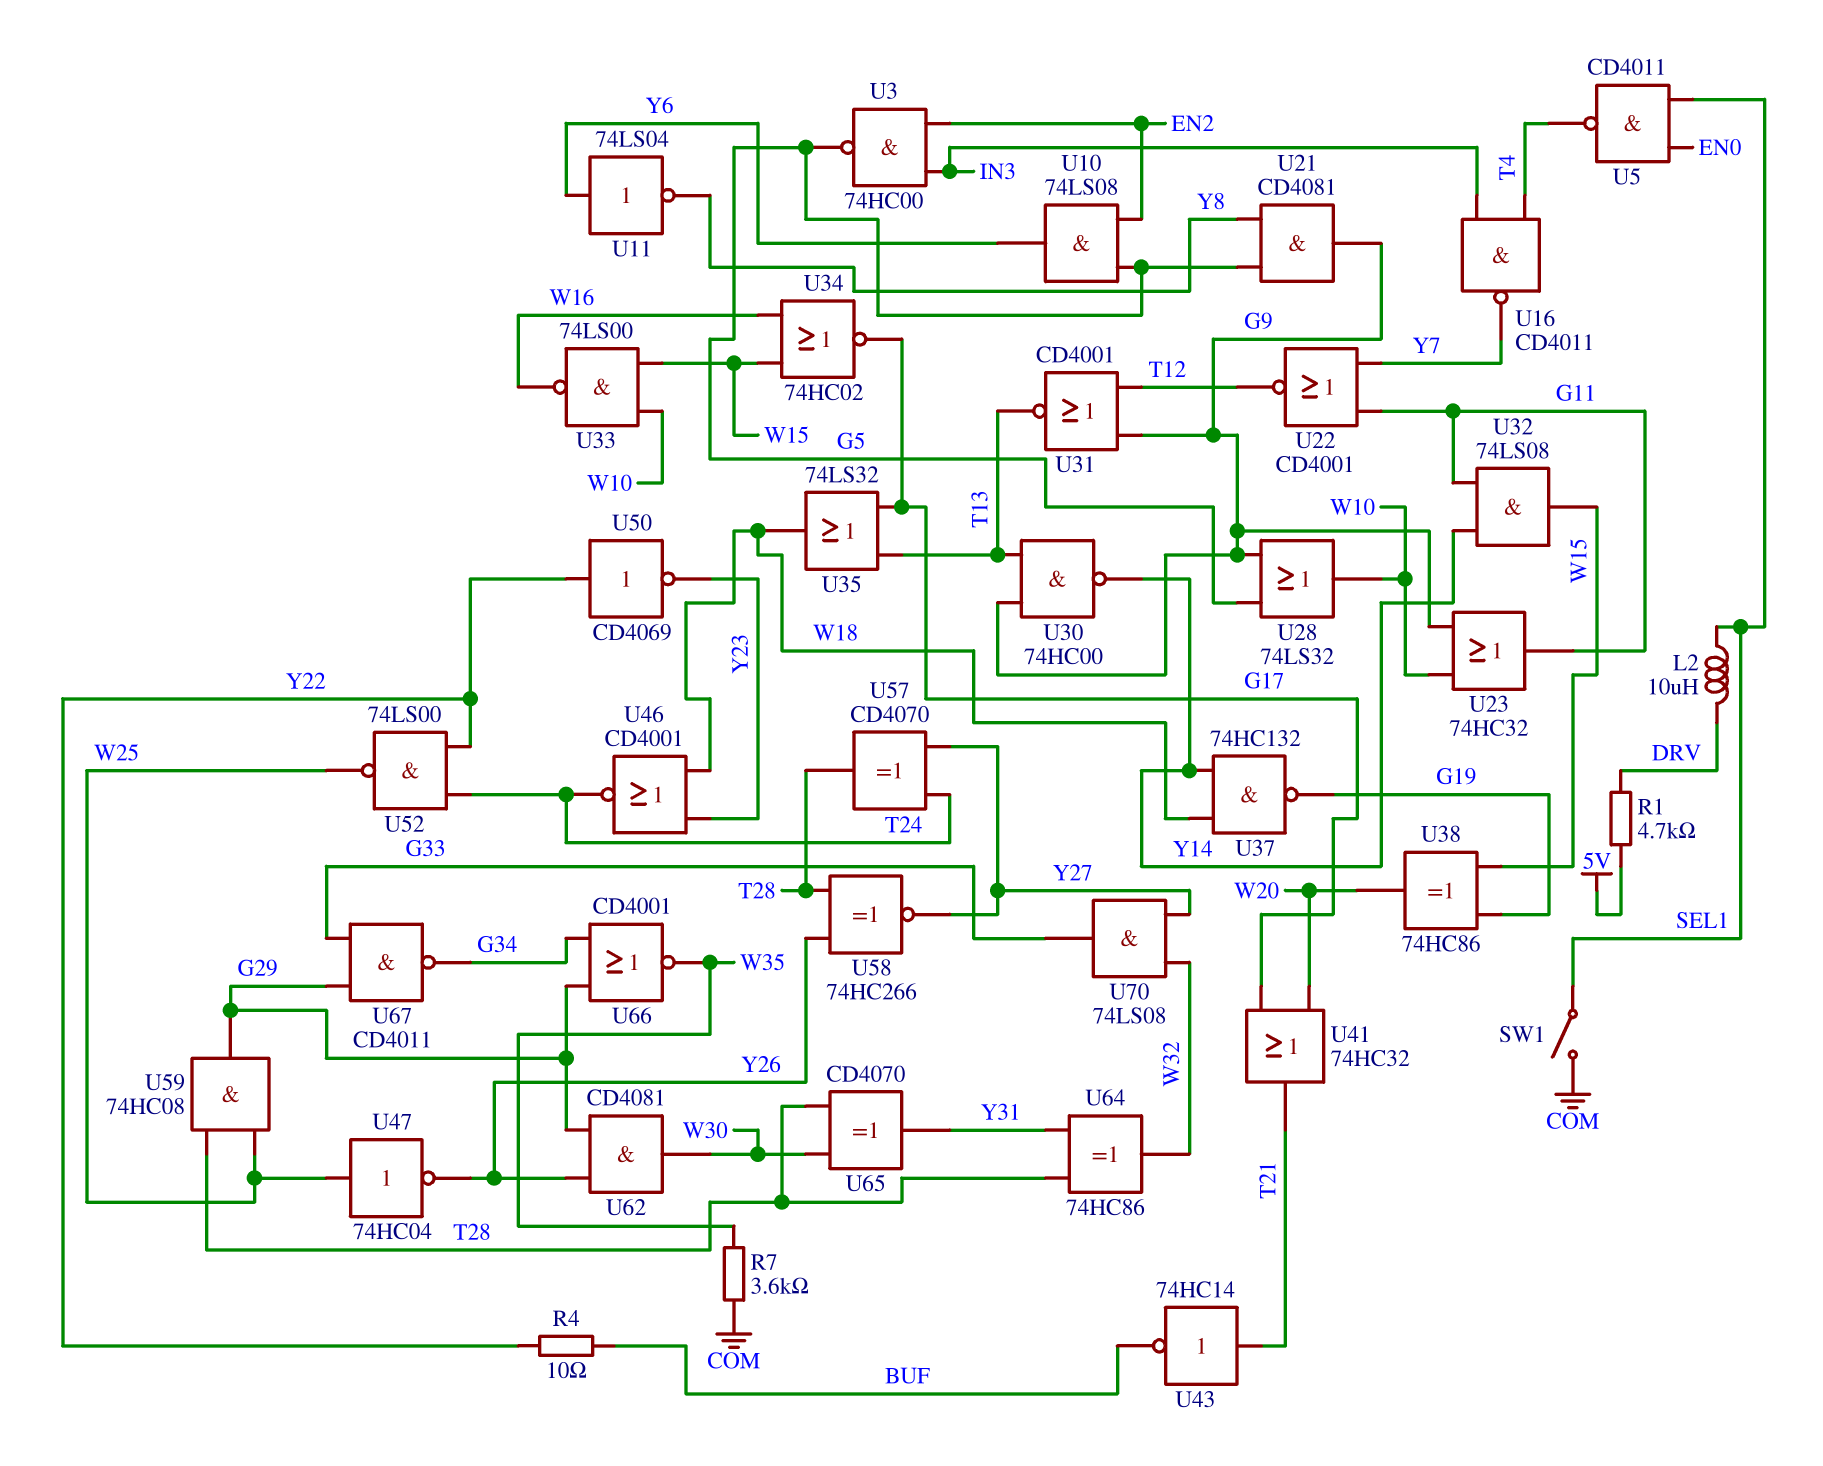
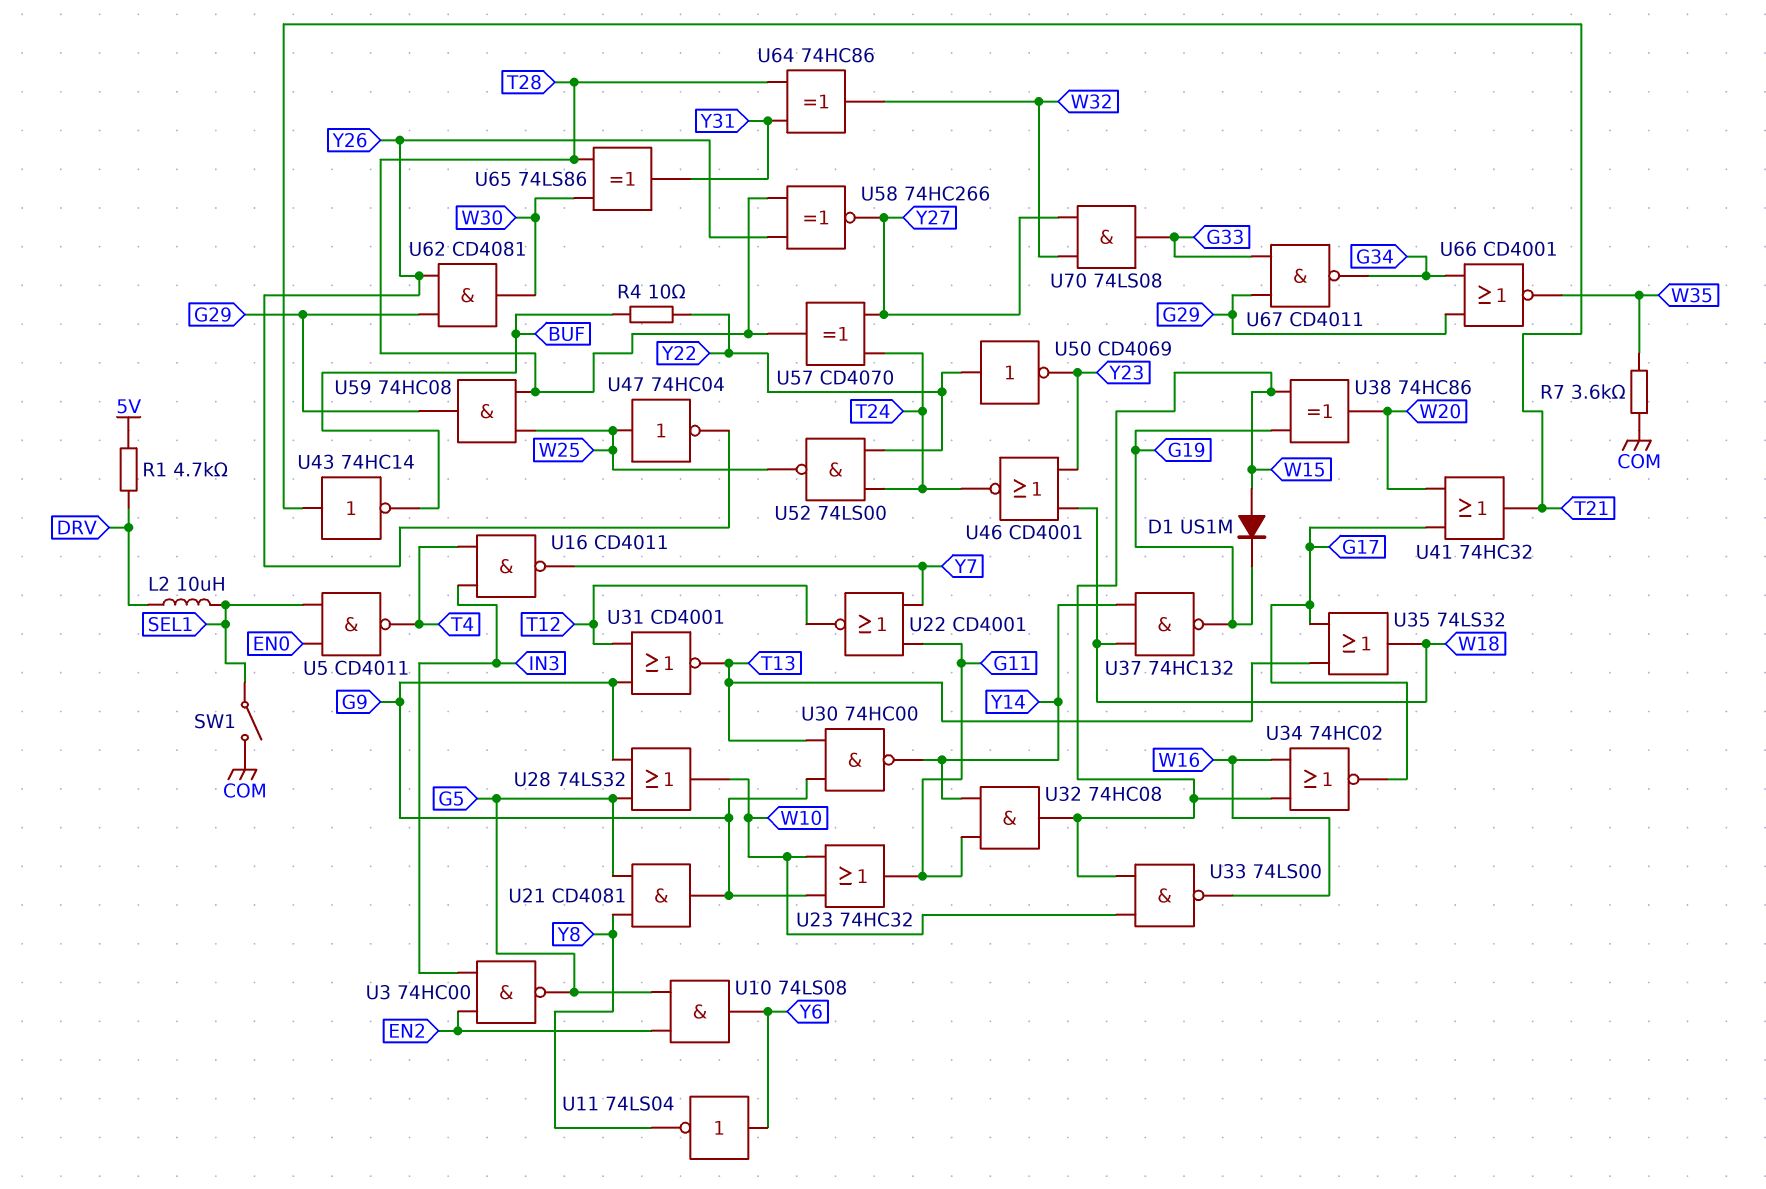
D1: none -> diode US1M (A W15, K G19)
U32: AND 74LS08 (in G11, in Y14, out W15) -> AND 74HC08 (in G11, in Y14, out W15)
U65: XOR CD4070 (in T28, in W30, out Y31) -> XOR 74LS86 (in T28, in W30, out Y31)

